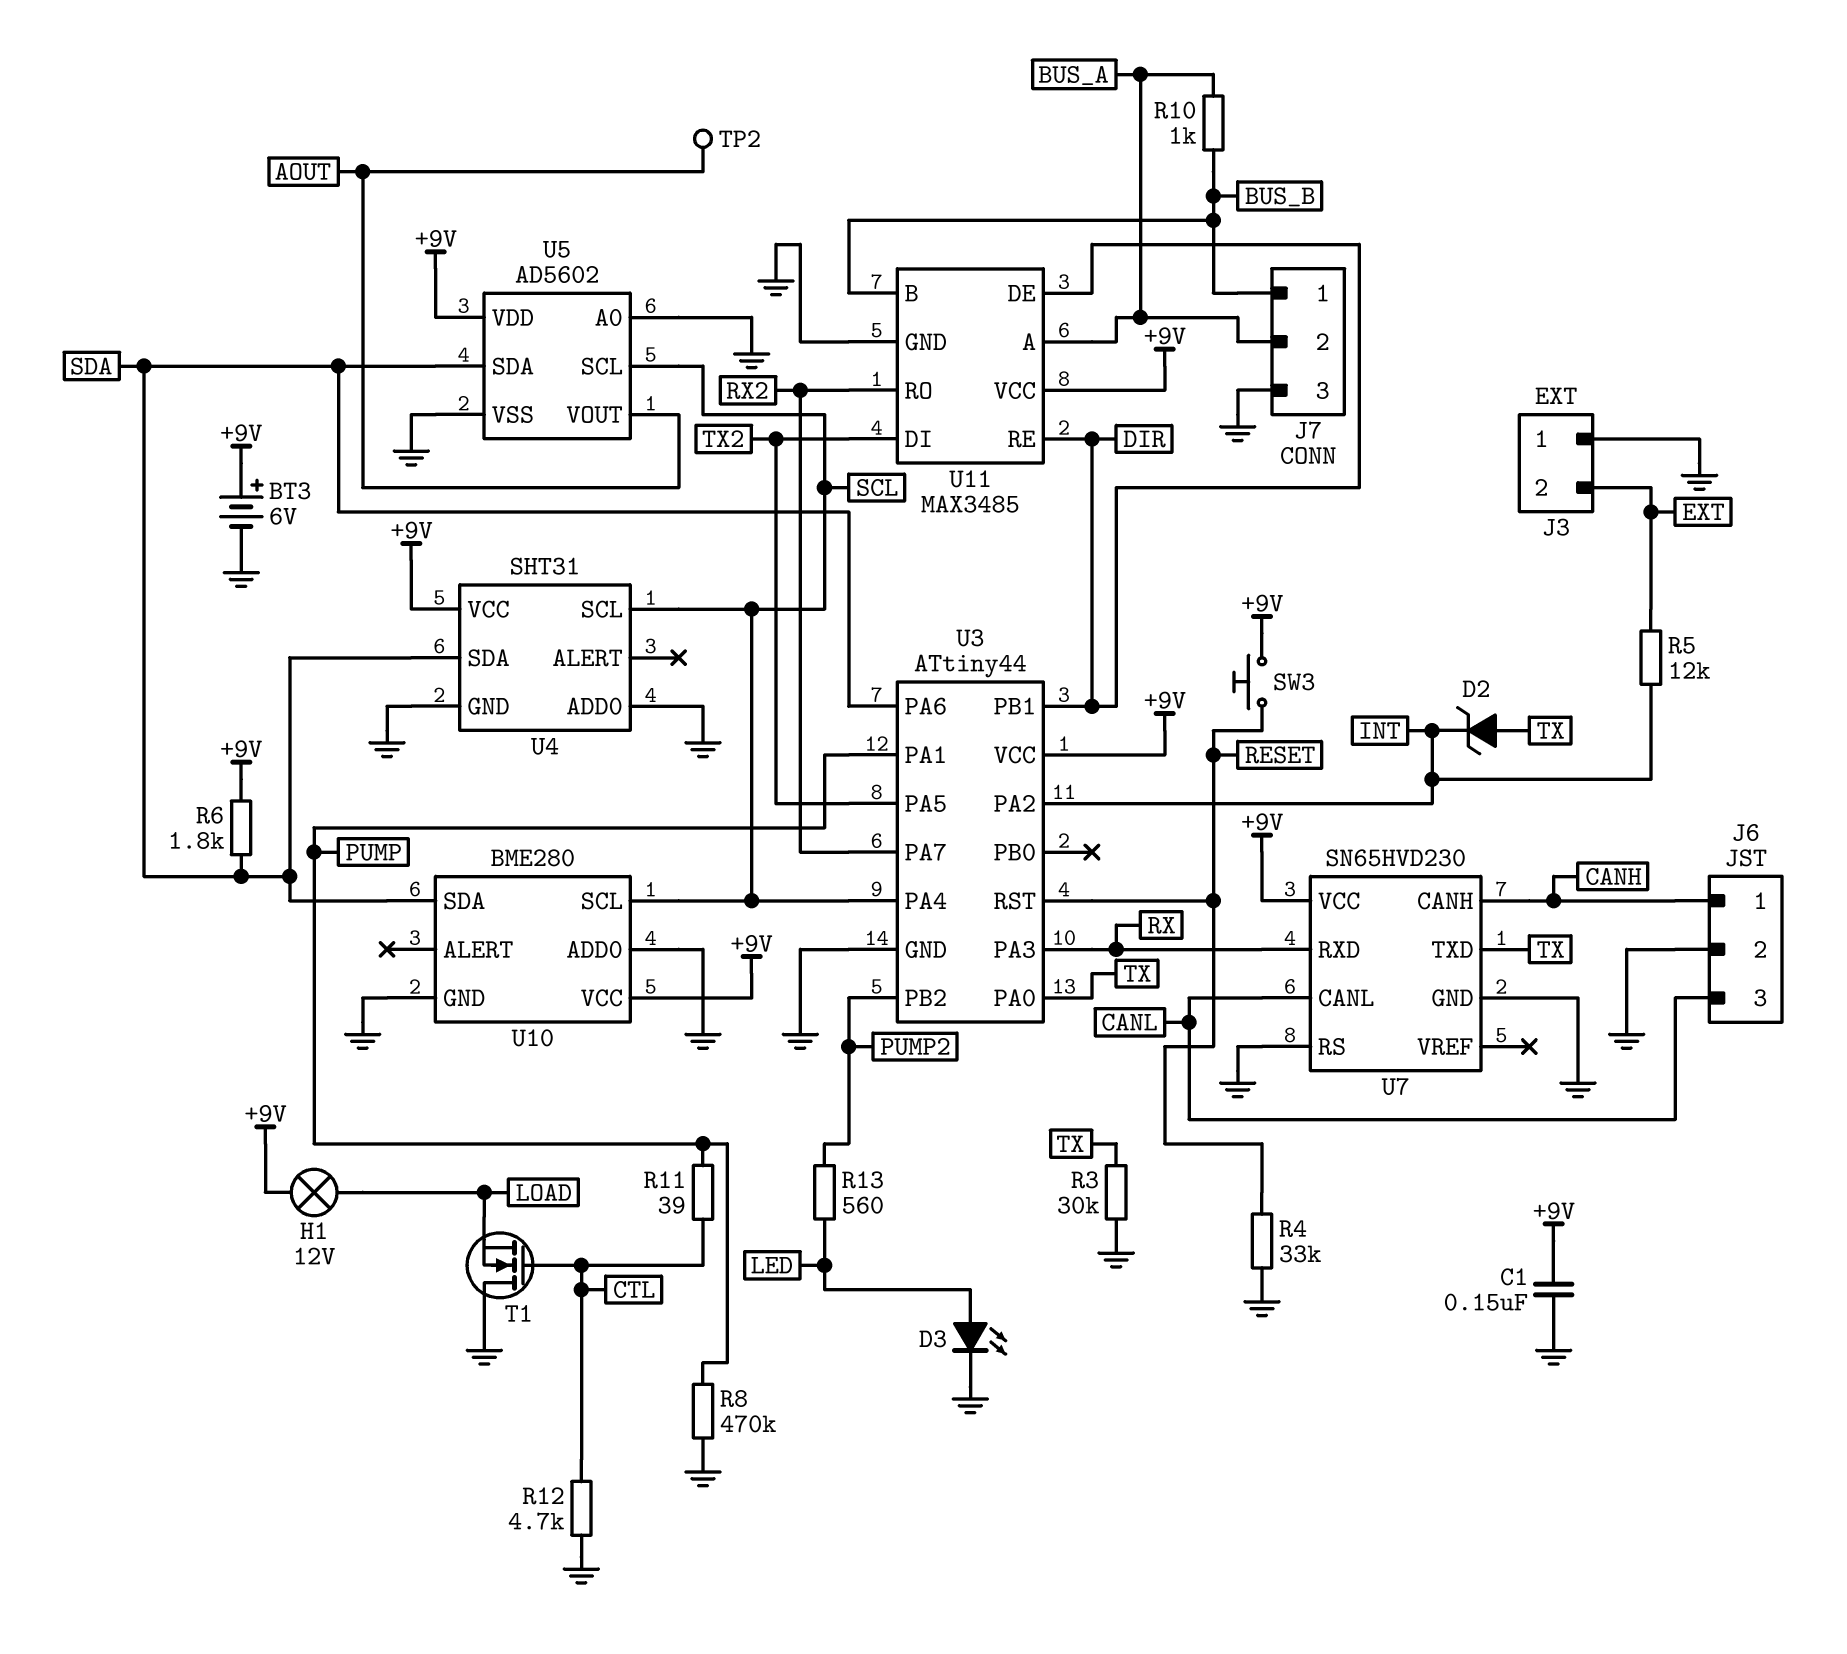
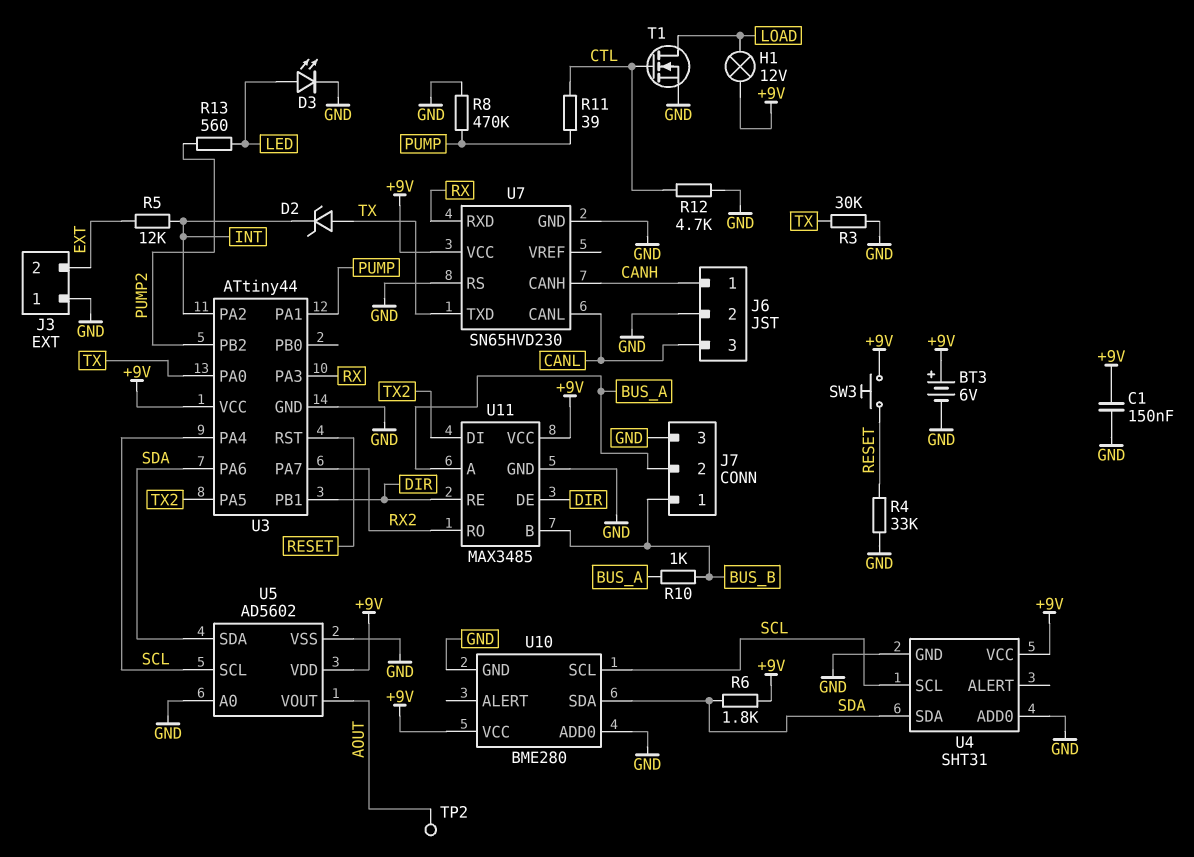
T1: NMOS (G CTL, D GND, S LOAD) -> NMOS (G CTL, D LOAD, S GND)

